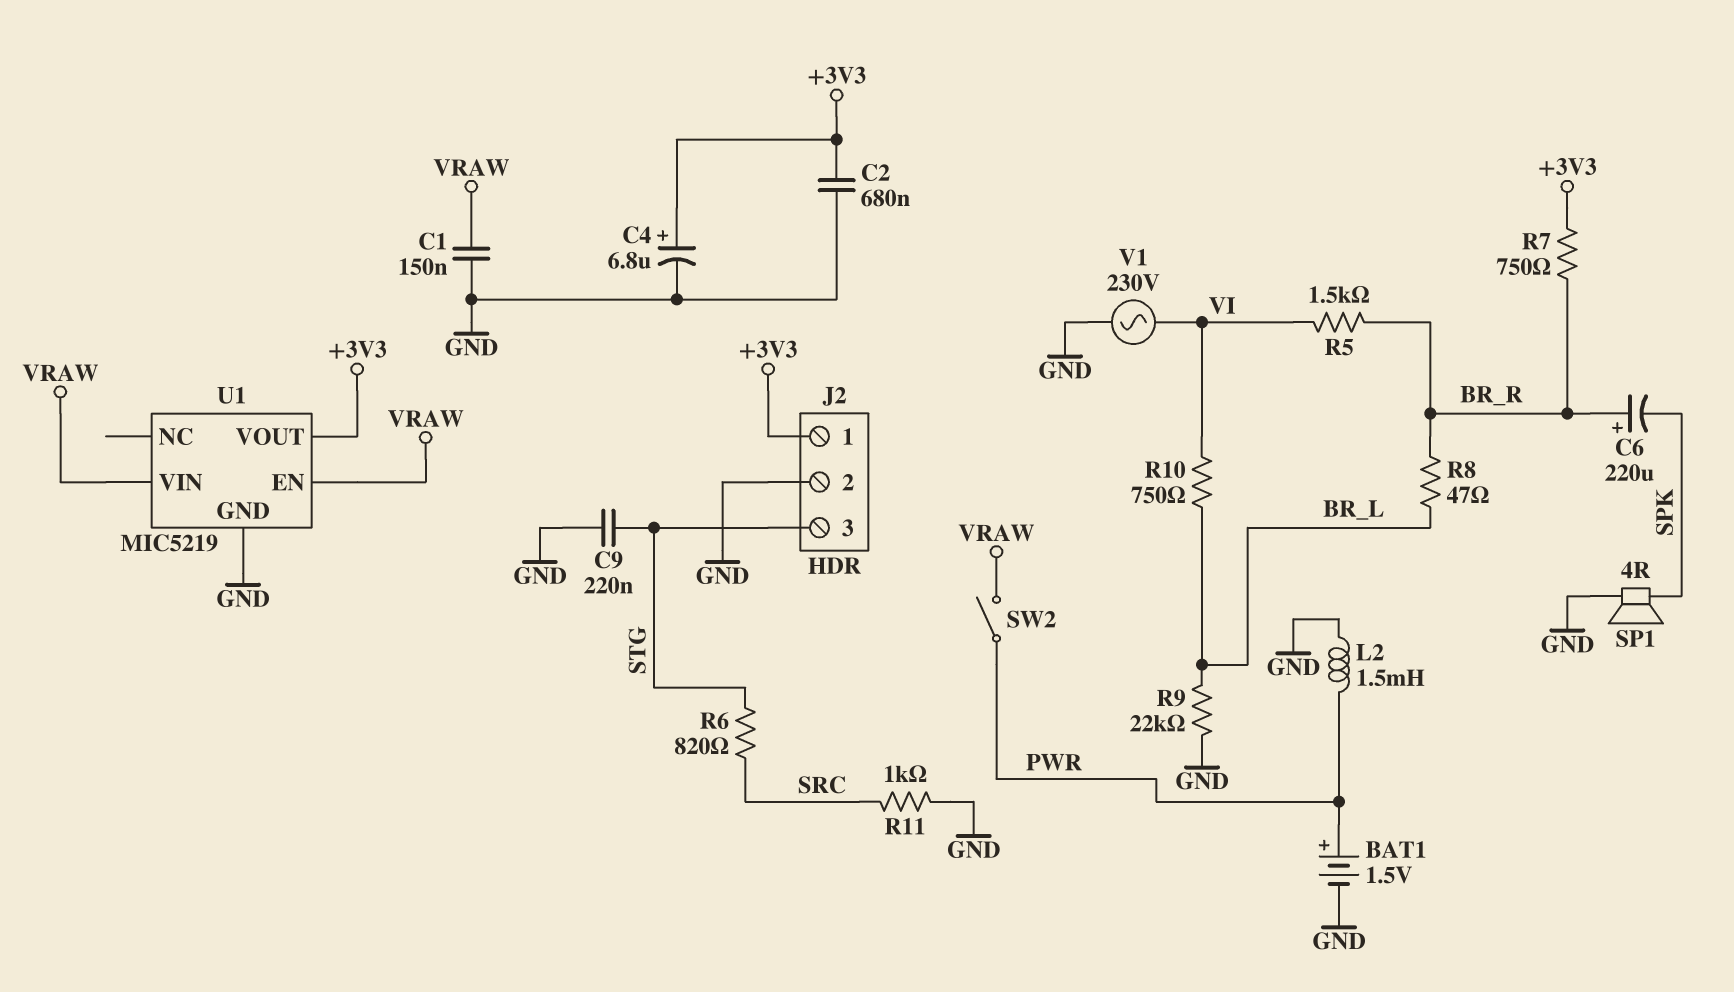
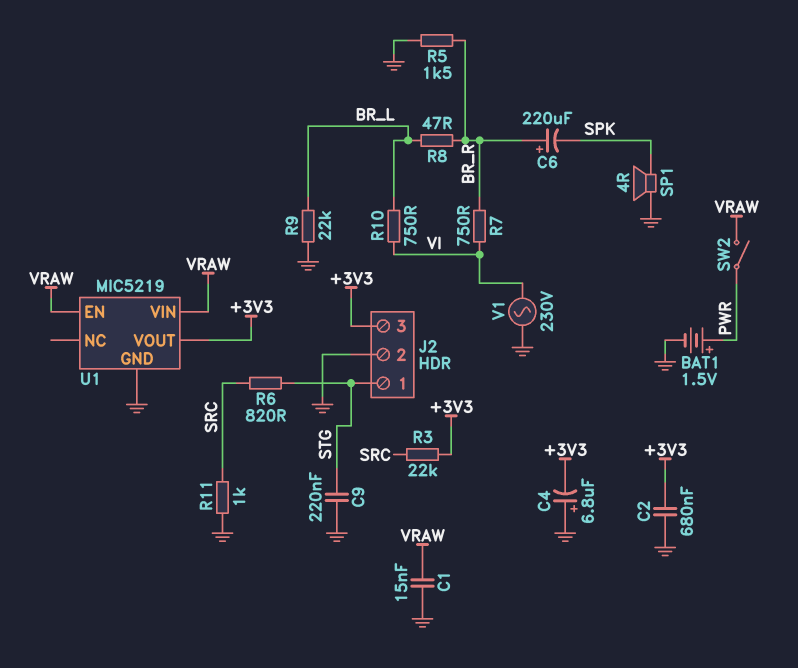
C1: 150nF (GND, VRAW) -> 15nF (GND, VRAW)
C4: 6.8uF (plus +3V3, minus GND) -> 6.8uF (plus GND, minus +3V3)
J2 pin 1: +3V3 -> STG
J2 pin 3: STG -> +3V3
L2: 1.5mH (GND, PWR) -> none
R3: none -> 22k (+3V3, SRC)
R5: 1.5k (BR_R, VI) -> 1.5k (BR_R, GND)
R7: 750 (+3V3, BR_R) -> 750 (BR_R, VI)

